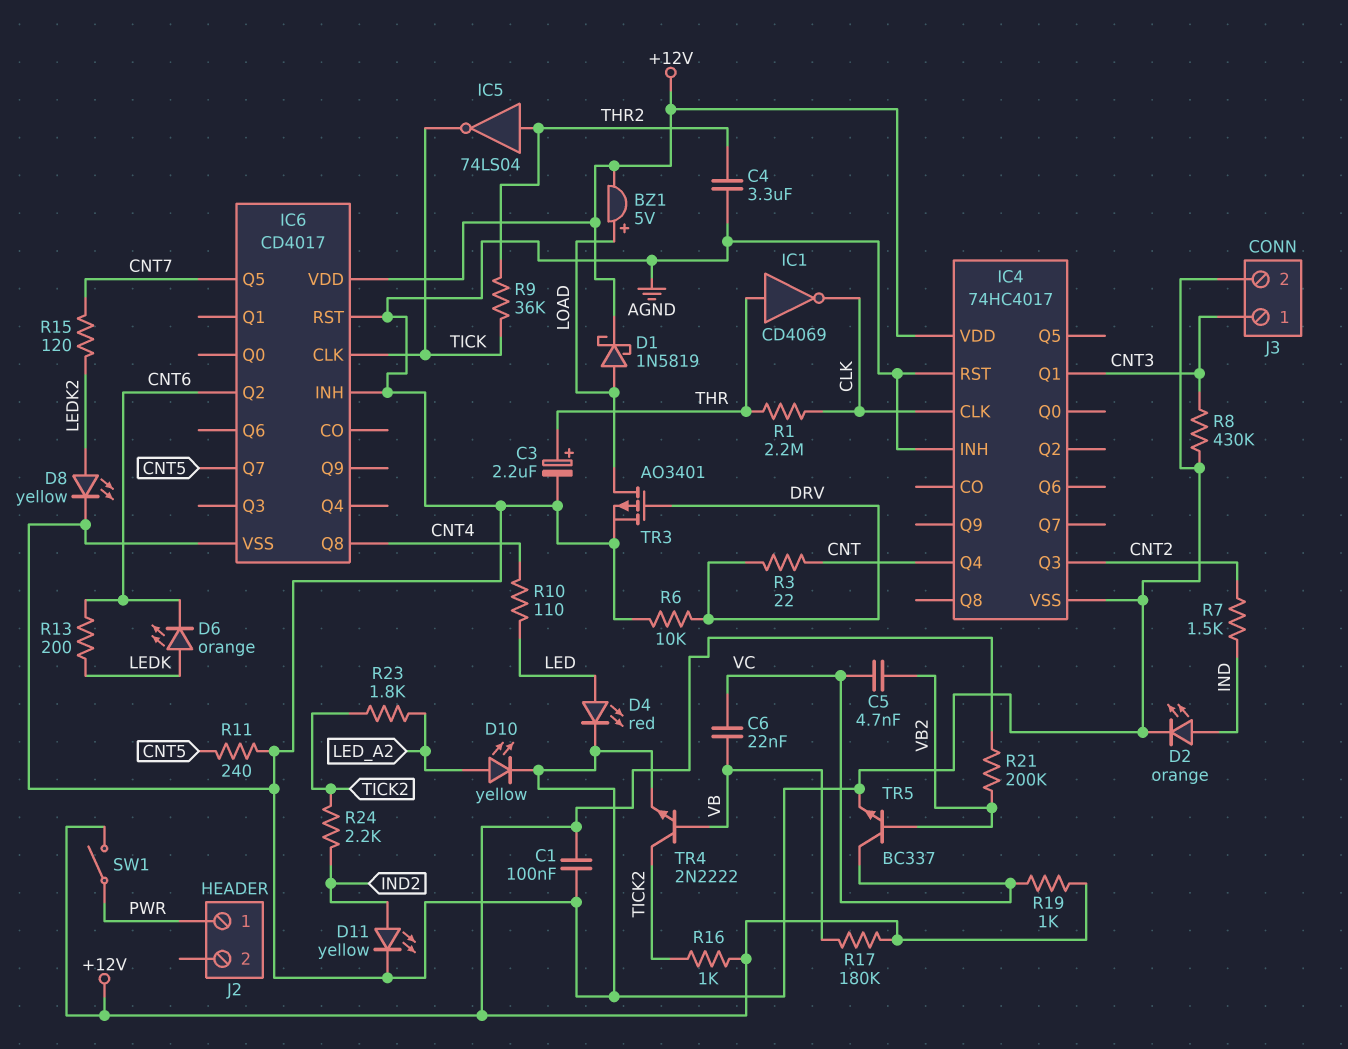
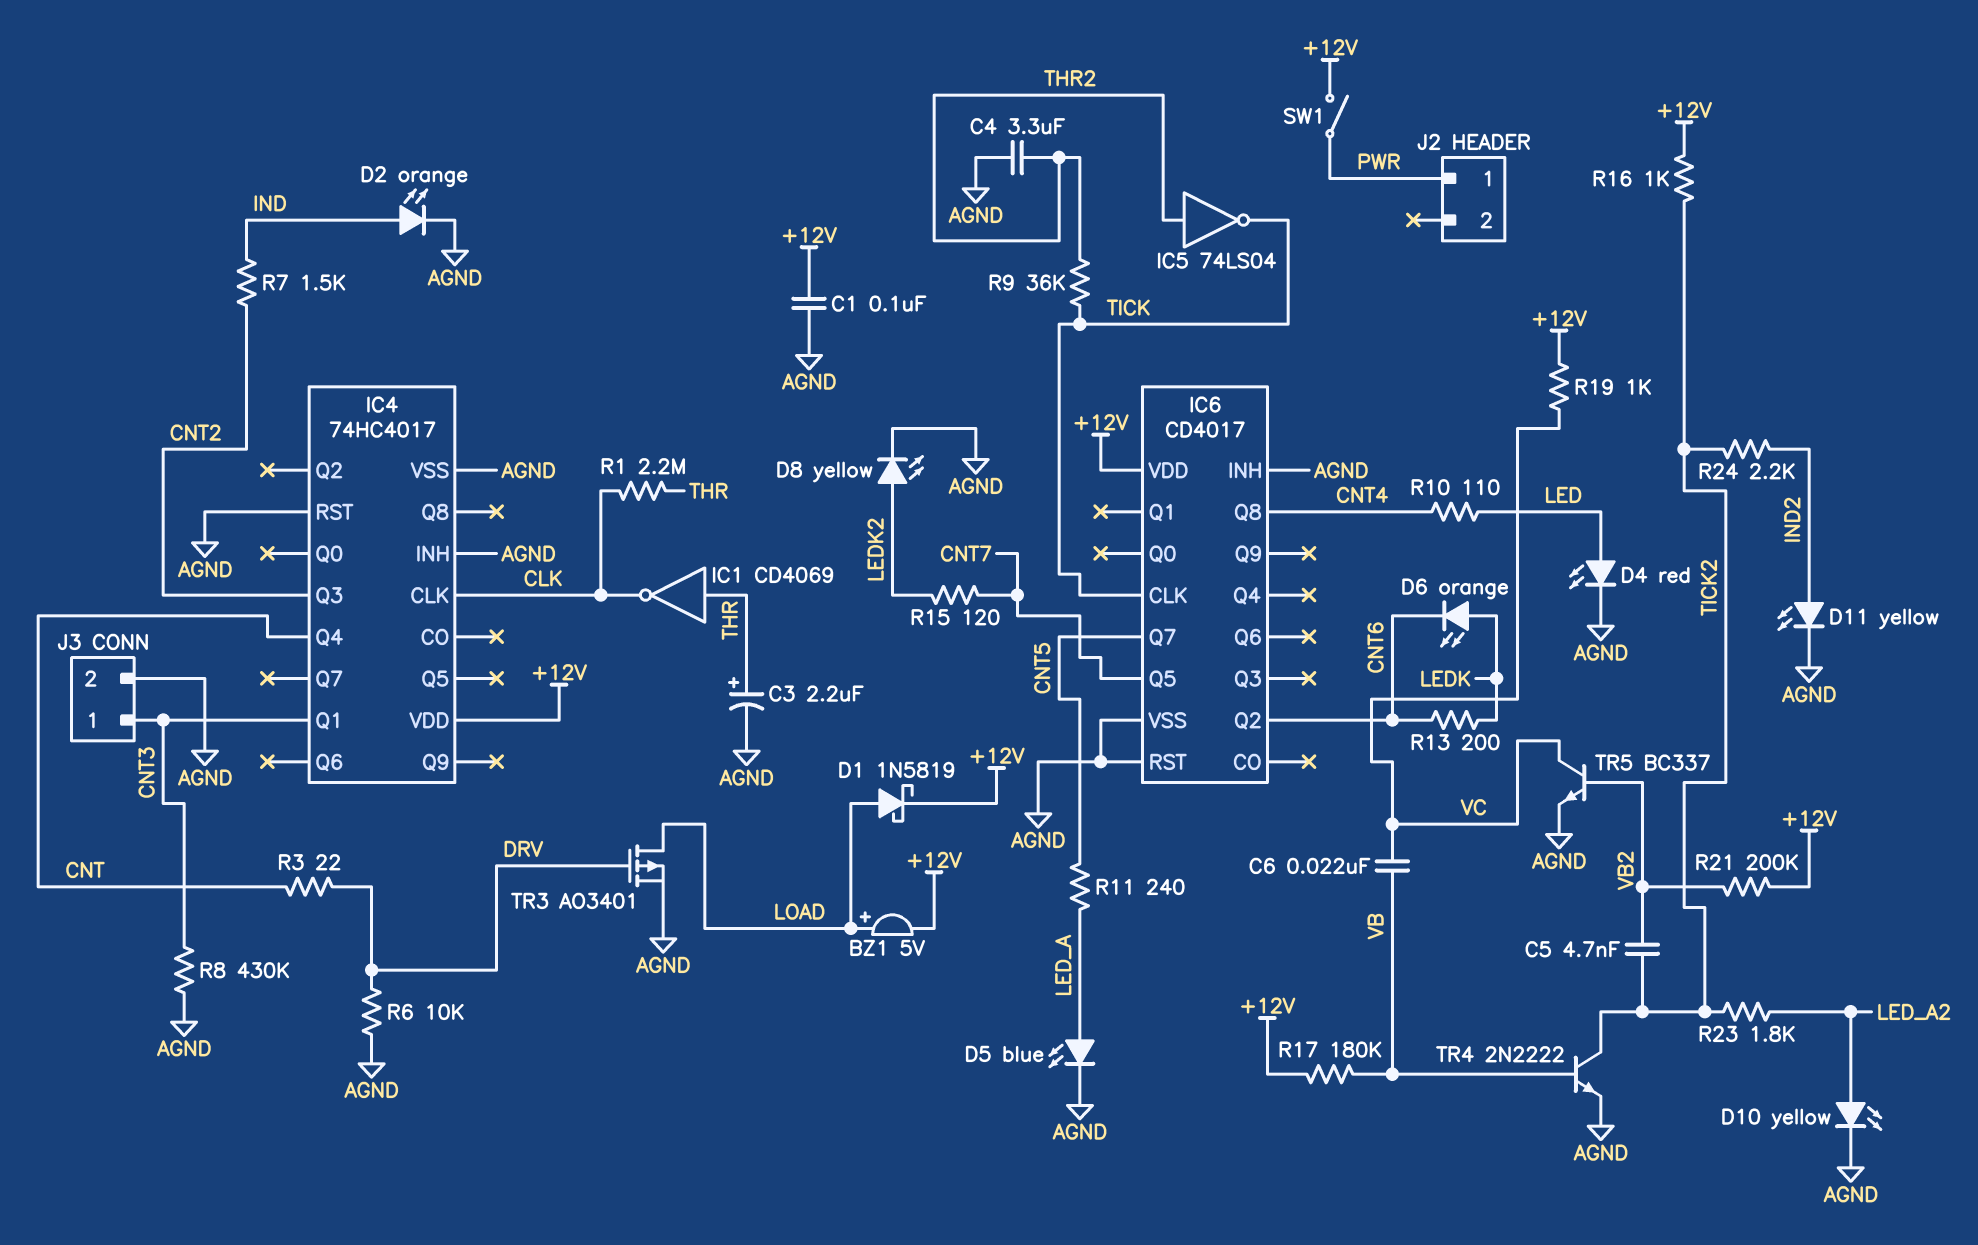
C5: 4.7nF (VB2, VC) -> 4.7nF (TICK2, VB2)
D5: none -> LED blue (A LED_A, K AGND)
R11: 240 (AGND, CNT5) -> 240 (CNT5, LED_A)

